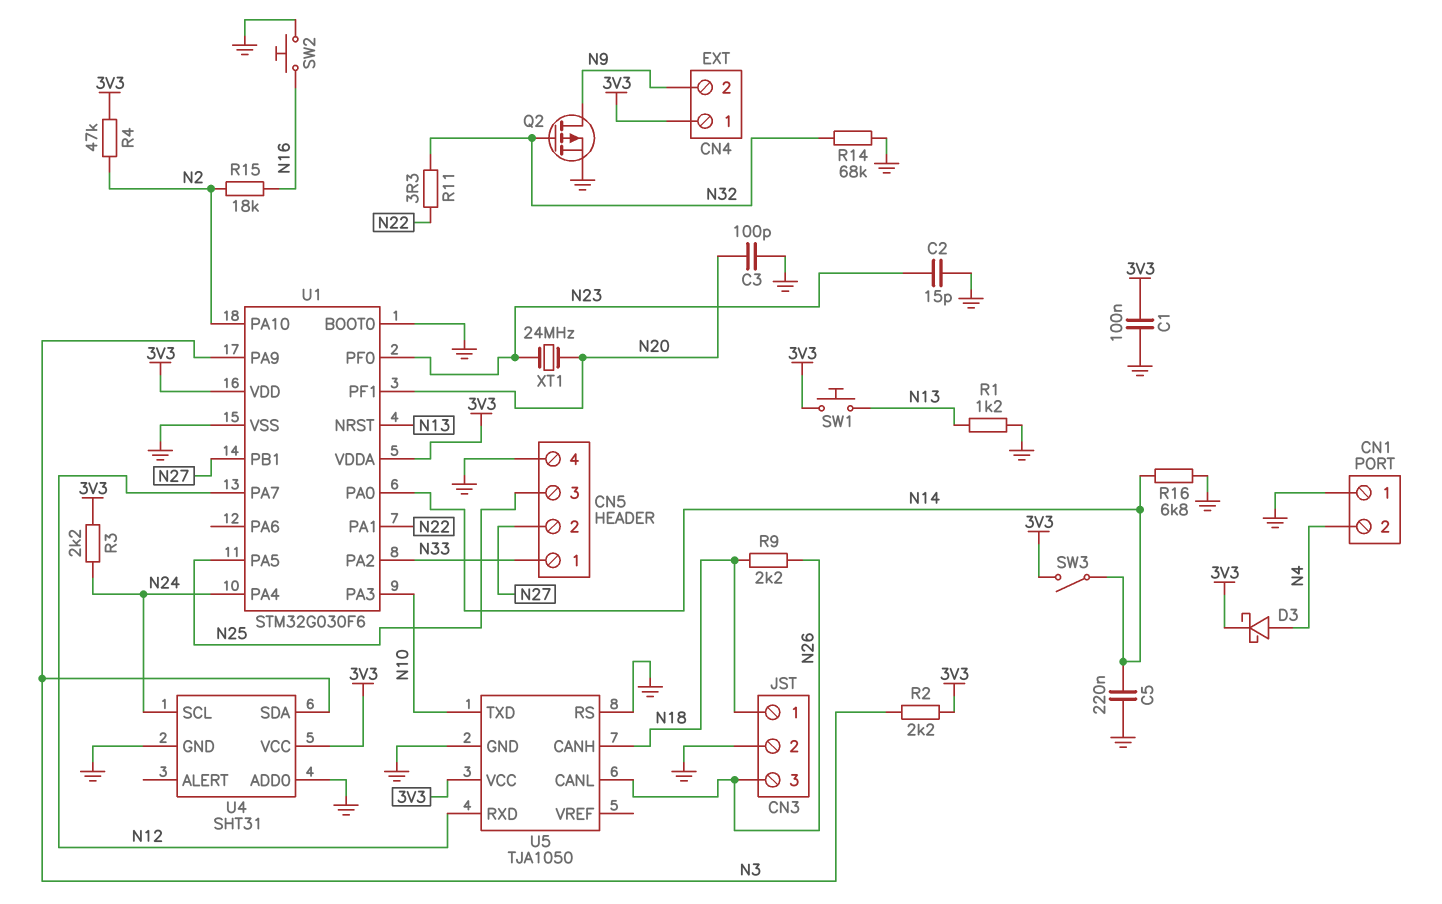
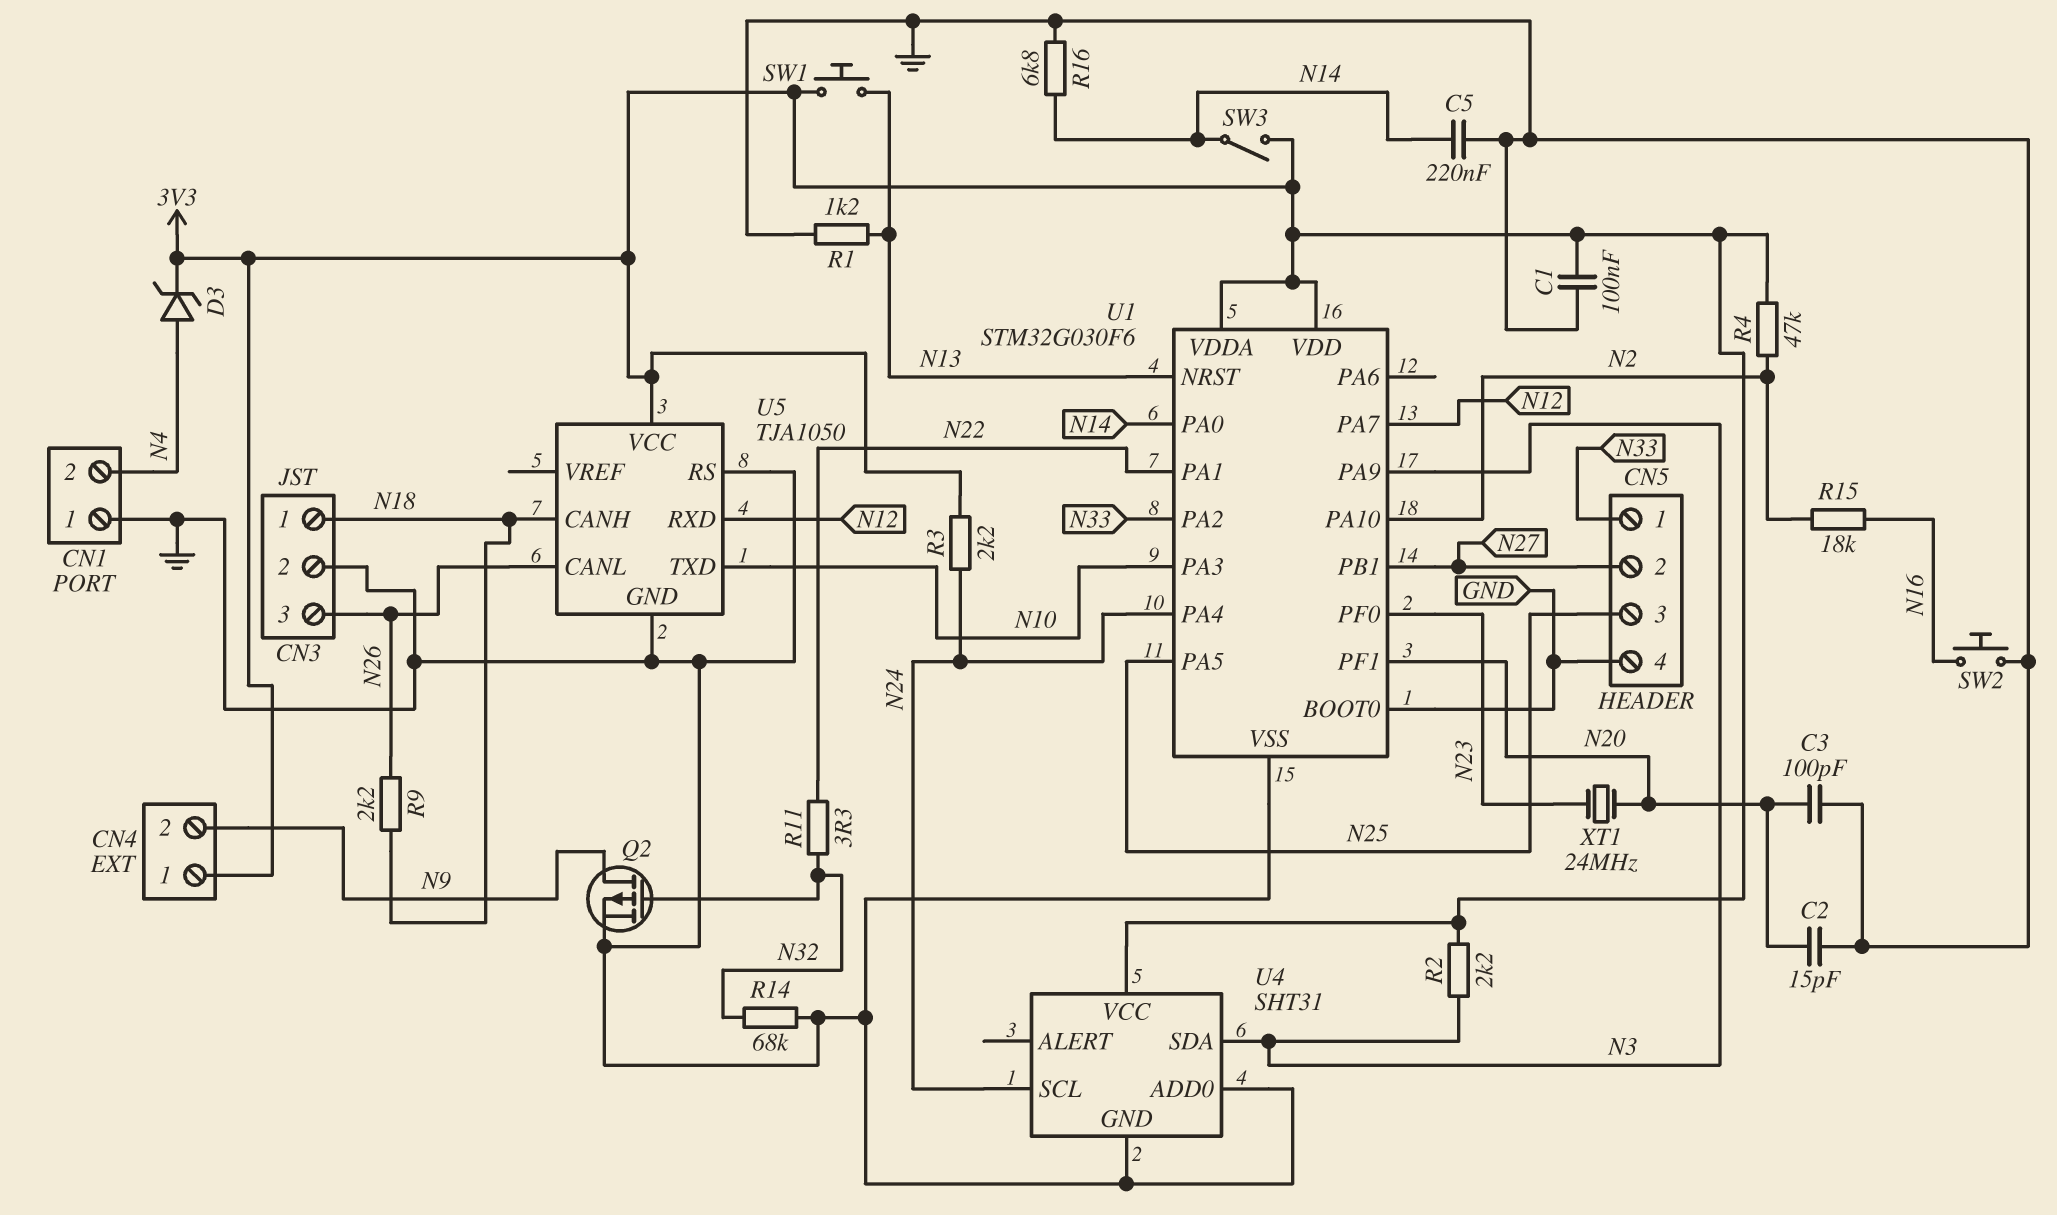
C2: 15pF (GND, N23) -> 15pF (GND, N20)
D3: schottky (A N4, K 3V3) -> zener (A N4, K 3V3)

